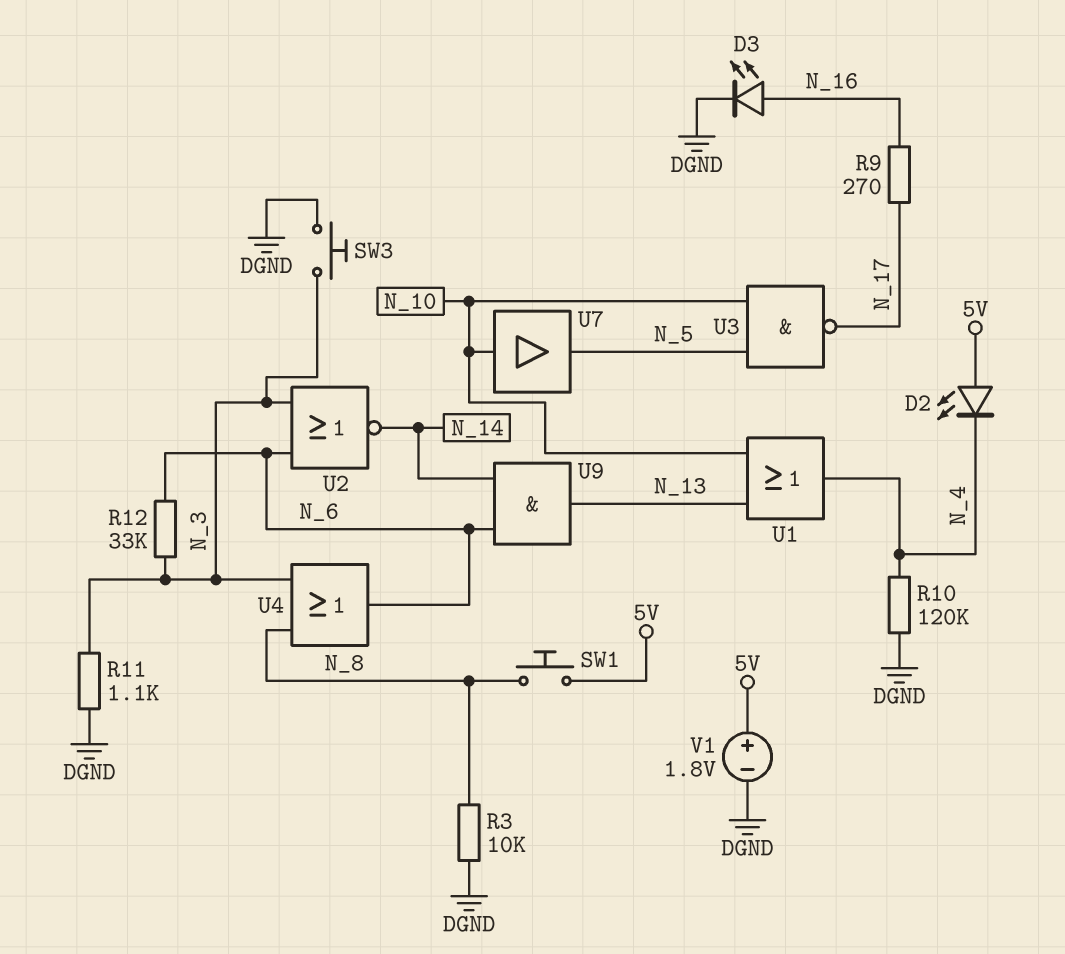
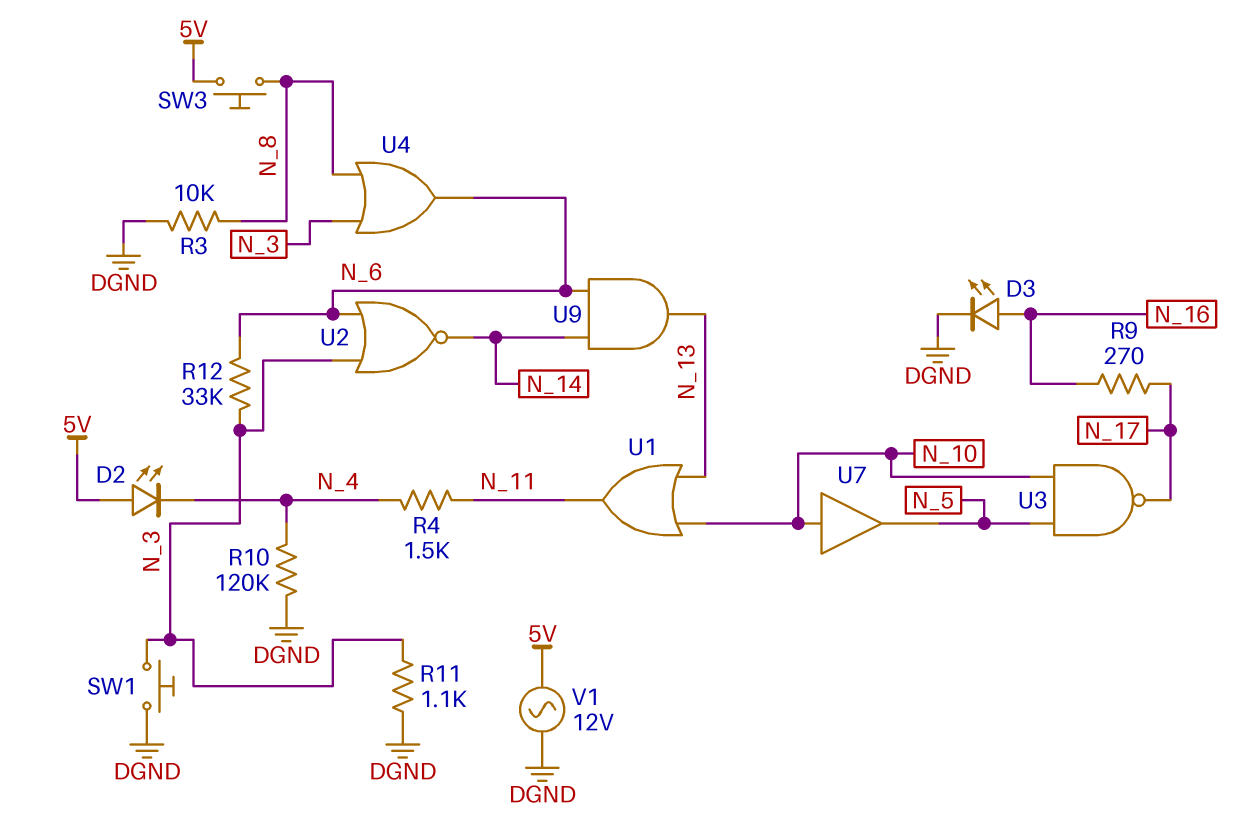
R4: none -> 1.5k (N_4, N_11)
SW1: button (5V, N_8) -> button (DGND, N_3)
SW3: button (DGND, N_3) -> button (5V, N_8)
U1: OR (in N_10, in N_13, out N_4) -> OR (in N_10, in N_13, out N_11)
V1: 1.8V (plus 5V, minus DGND) -> AC 12V (5V, DGND)

